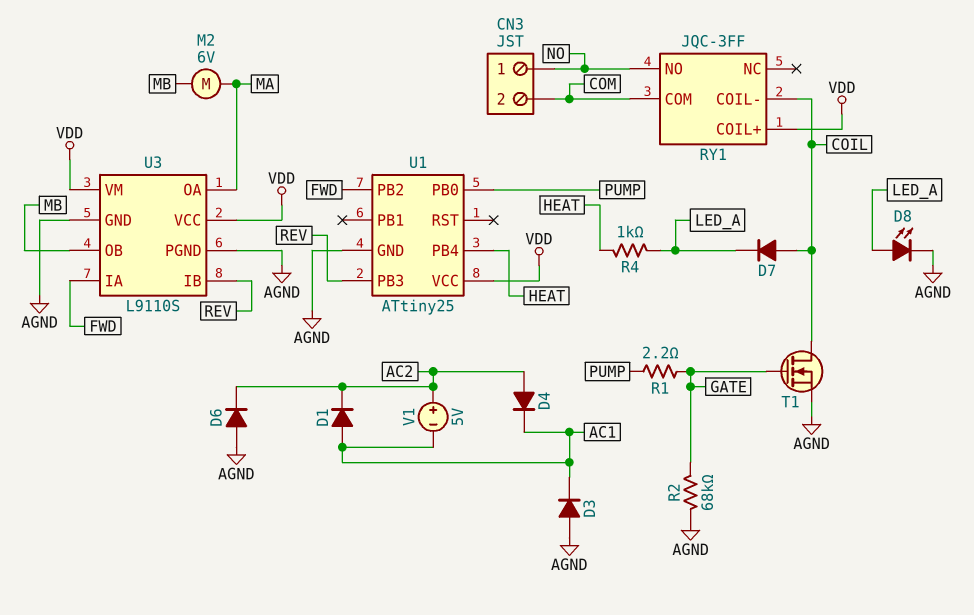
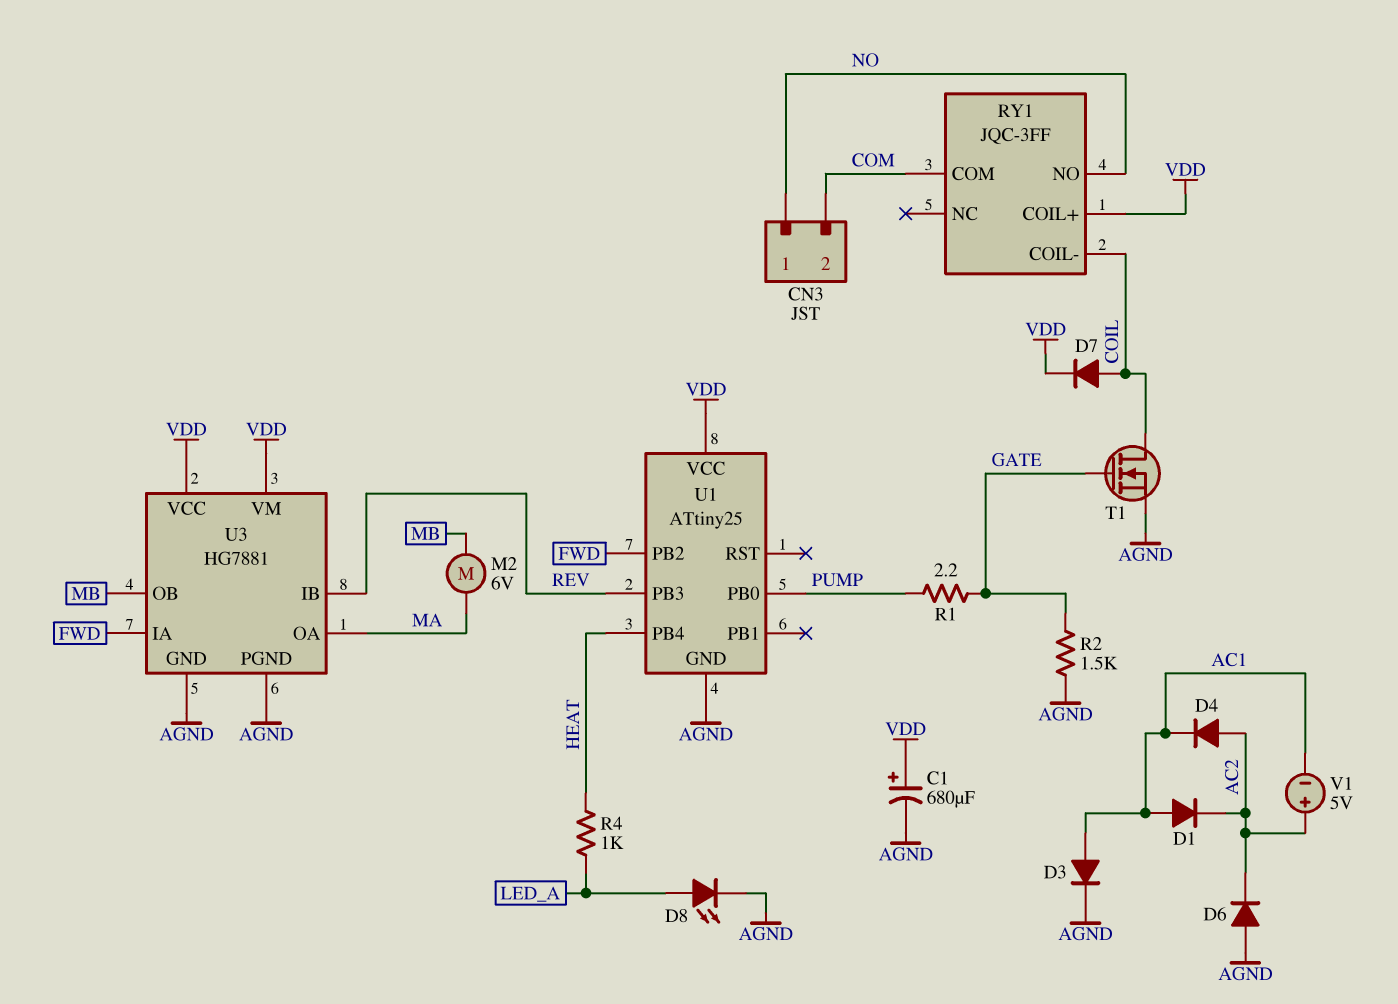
C1: none -> 680uF (plus VDD, minus AGND)
D3: diode (A AGND, K AC1) -> diode (A AC1, K AGND)
D7: diode (A COIL, K LED_A) -> diode (A COIL, K VDD)
R2: 68k (AGND, GATE) -> 1.5k (AGND, GATE)
U3: L9110S -> HG7881

